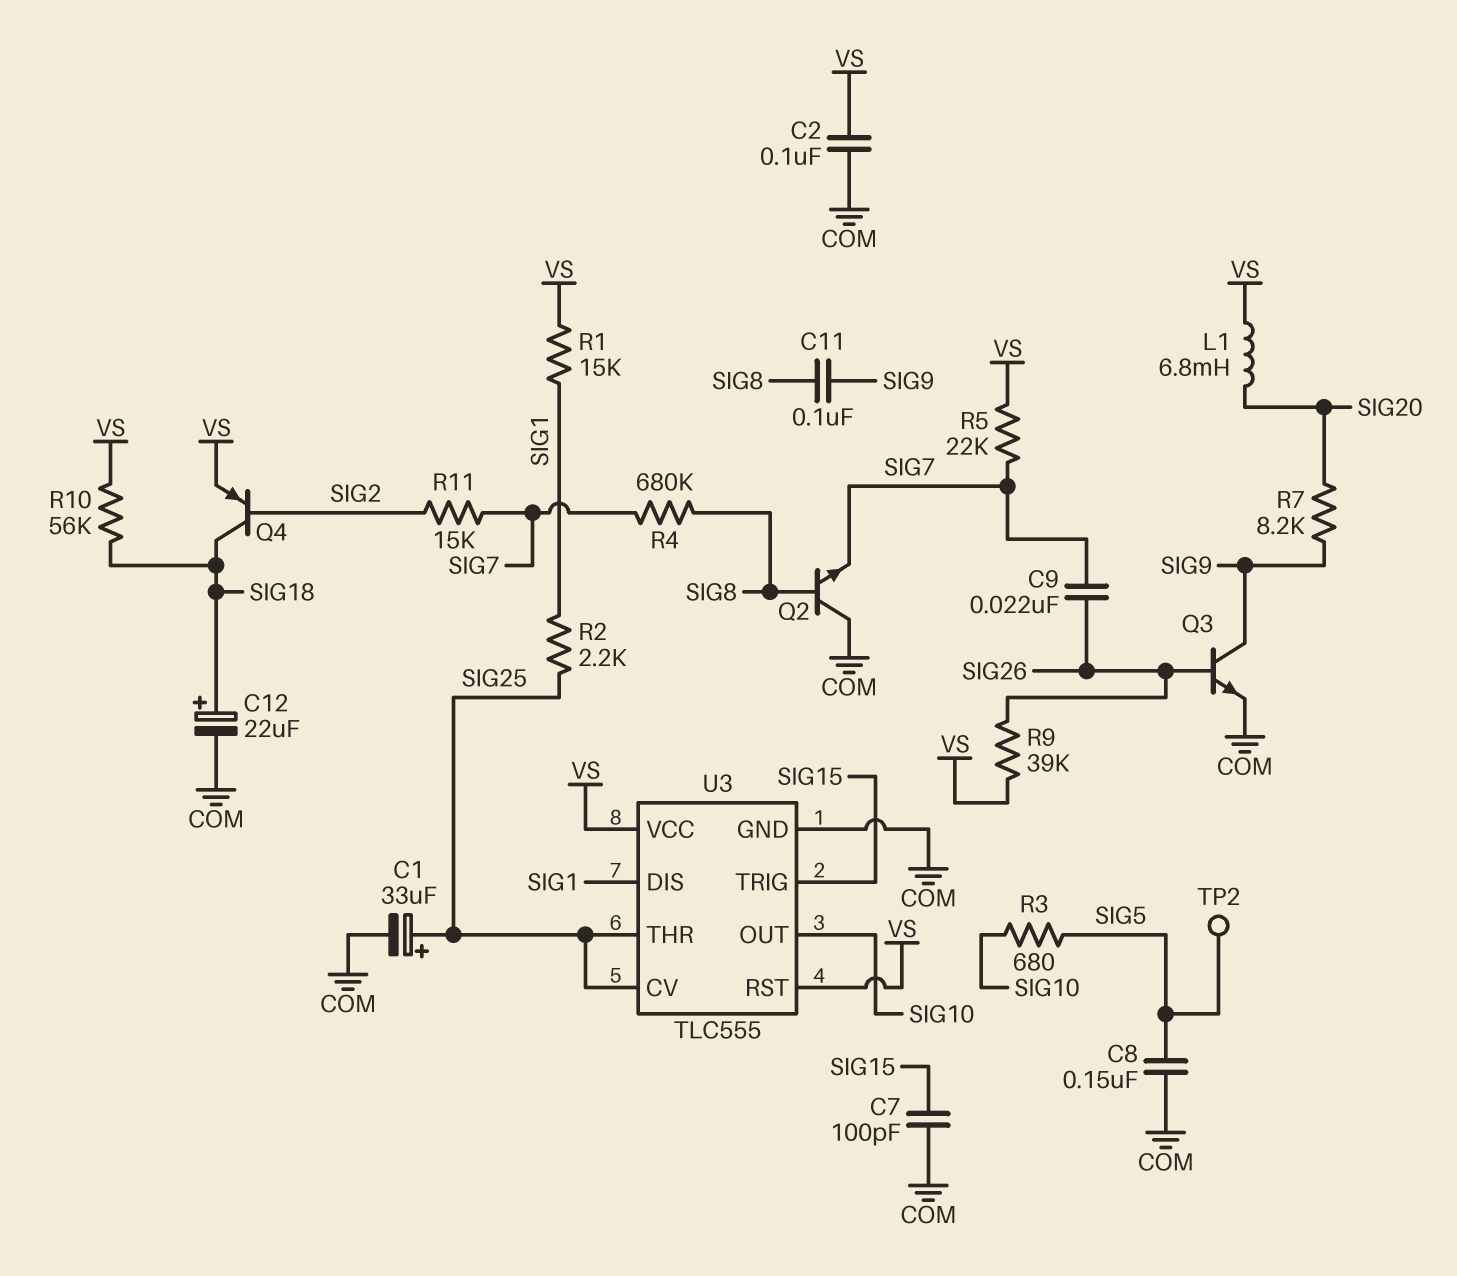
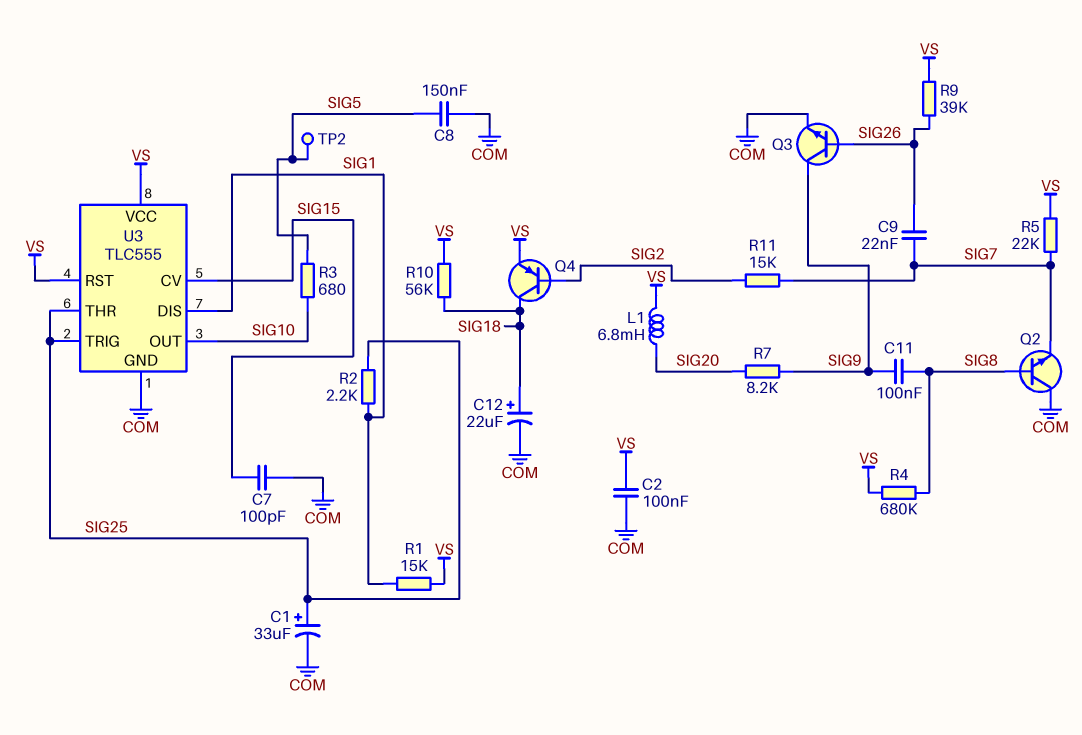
R4: 680k (SIG7, SIG8) -> 680k (SIG8, VS)
U3 pin CV: SIG25 -> SIG15
U3 pin TRIG: SIG15 -> SIG25

